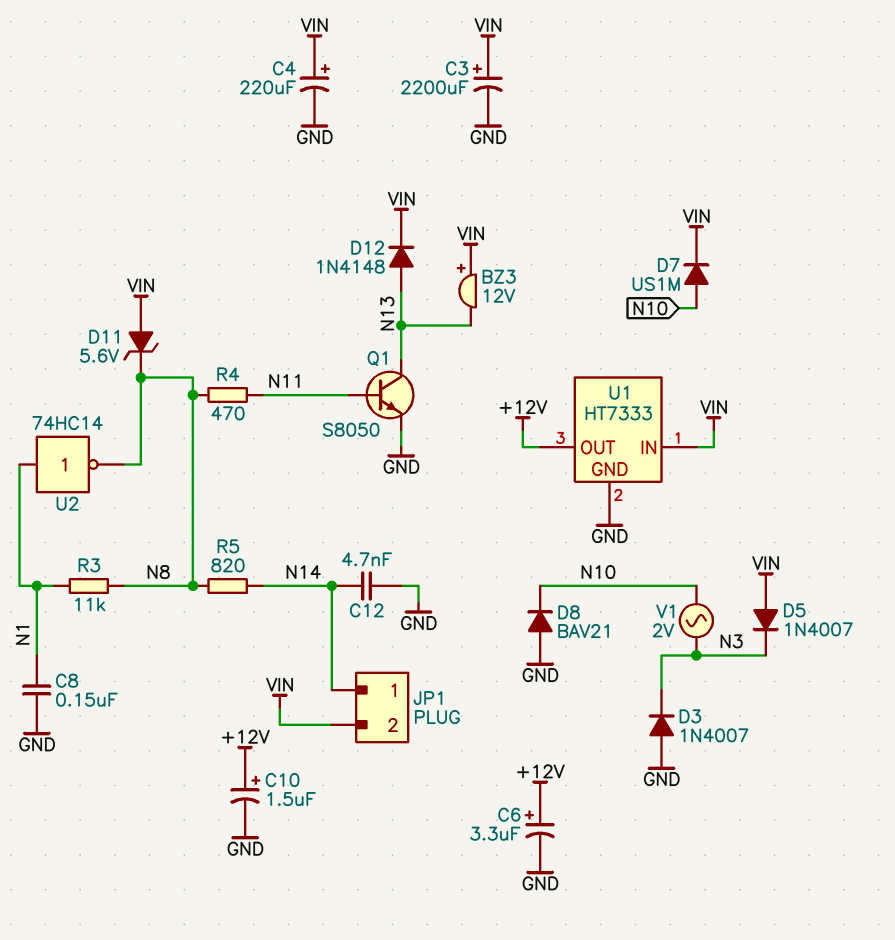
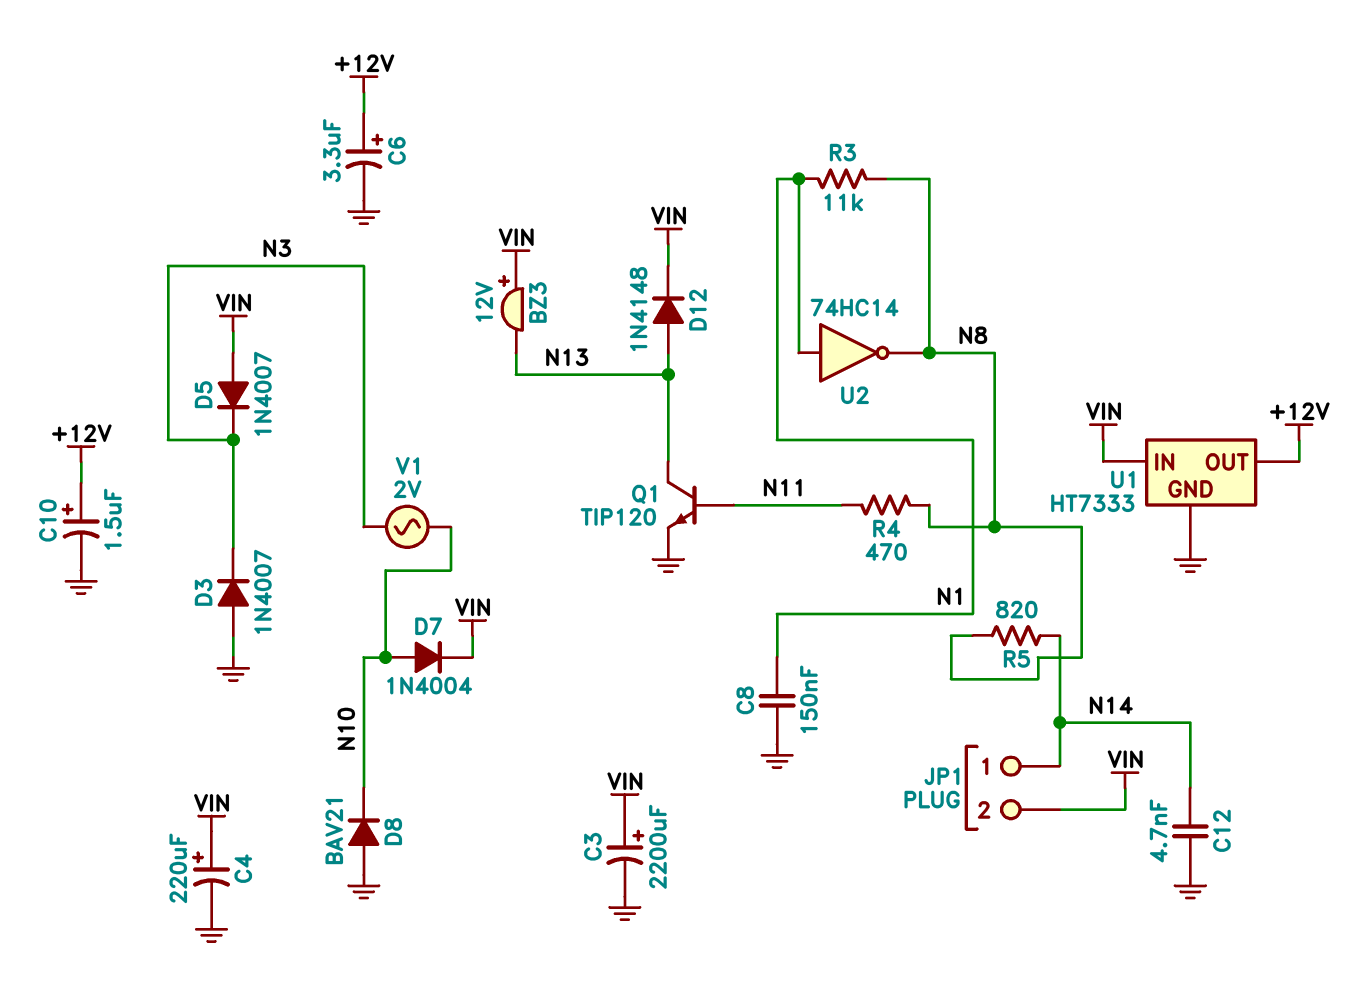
D7: diode US1M (A N10, K VIN) -> diode 1N4004 (A N10, K VIN)
D11: zener 5.6V (A VIN, K N8) -> none
Q1: NPN S8050 (B N11, C N13, E GND) -> NPN TIP120 (B N11, C N13, E GND)

